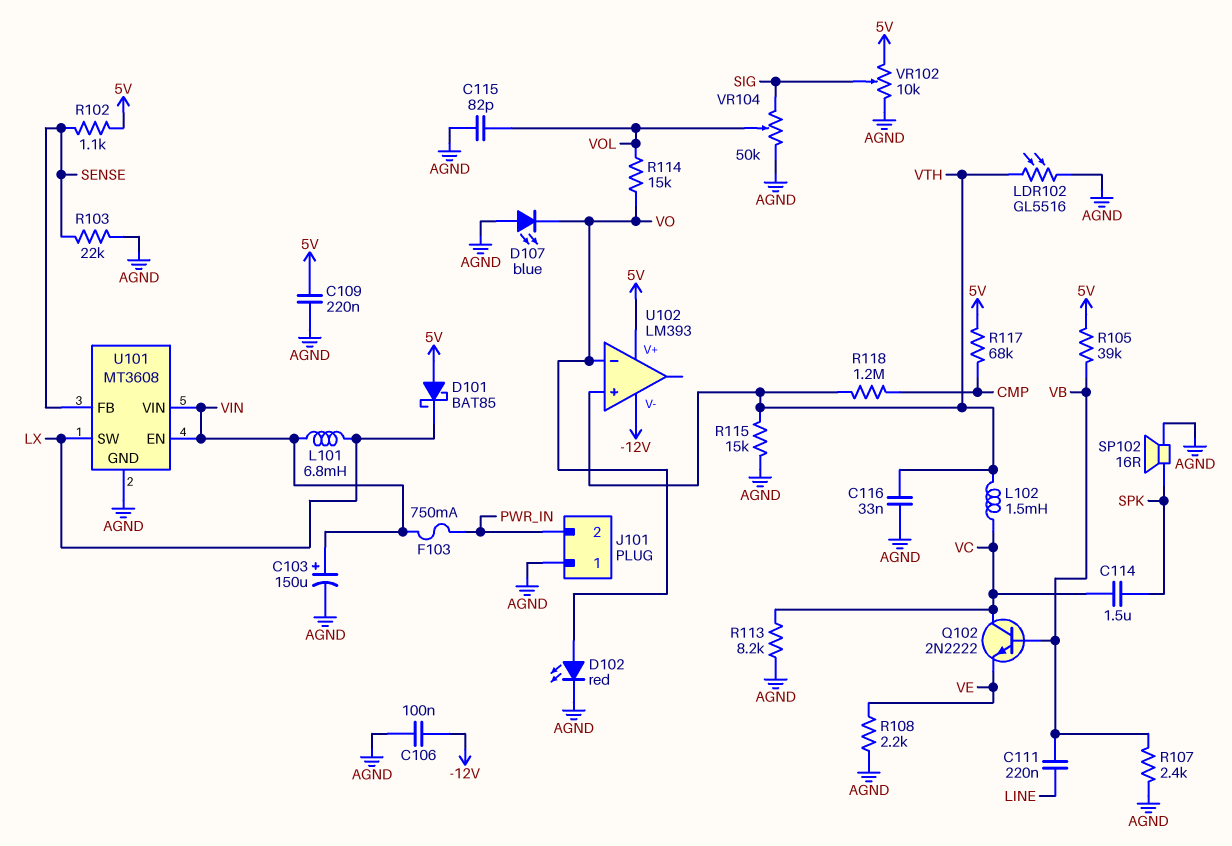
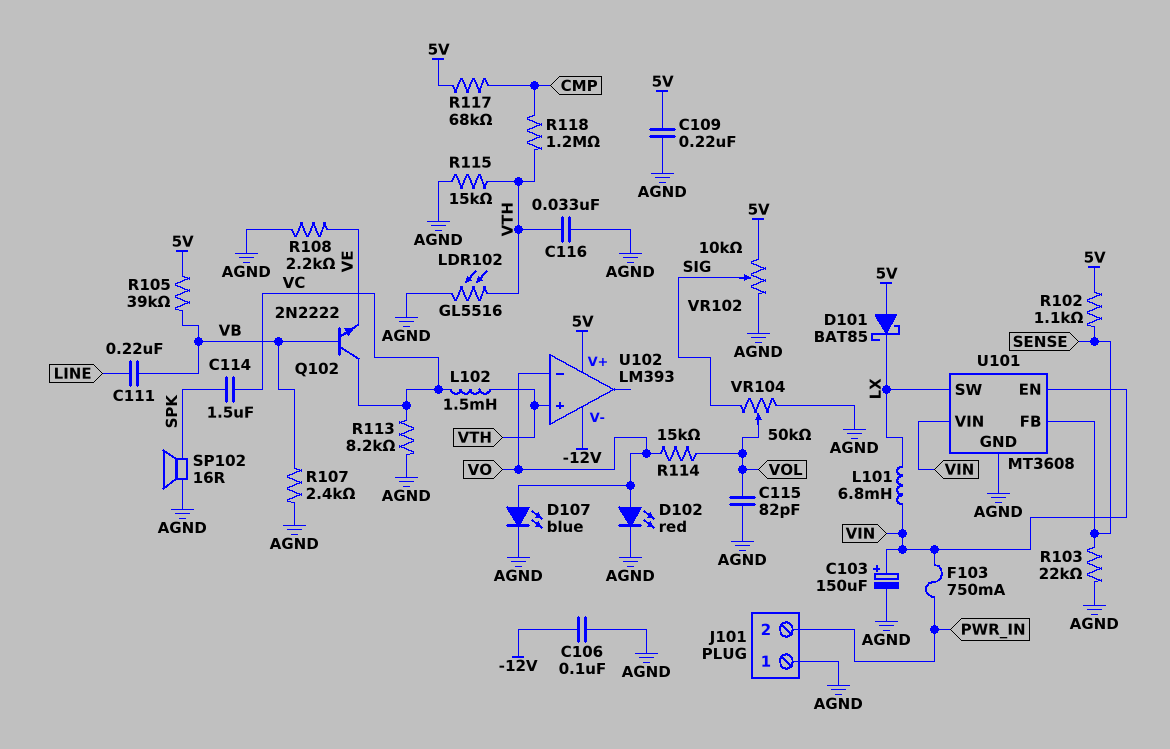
D107: LED blue (A AGND, K VO) -> LED blue (A VO, K AGND)

